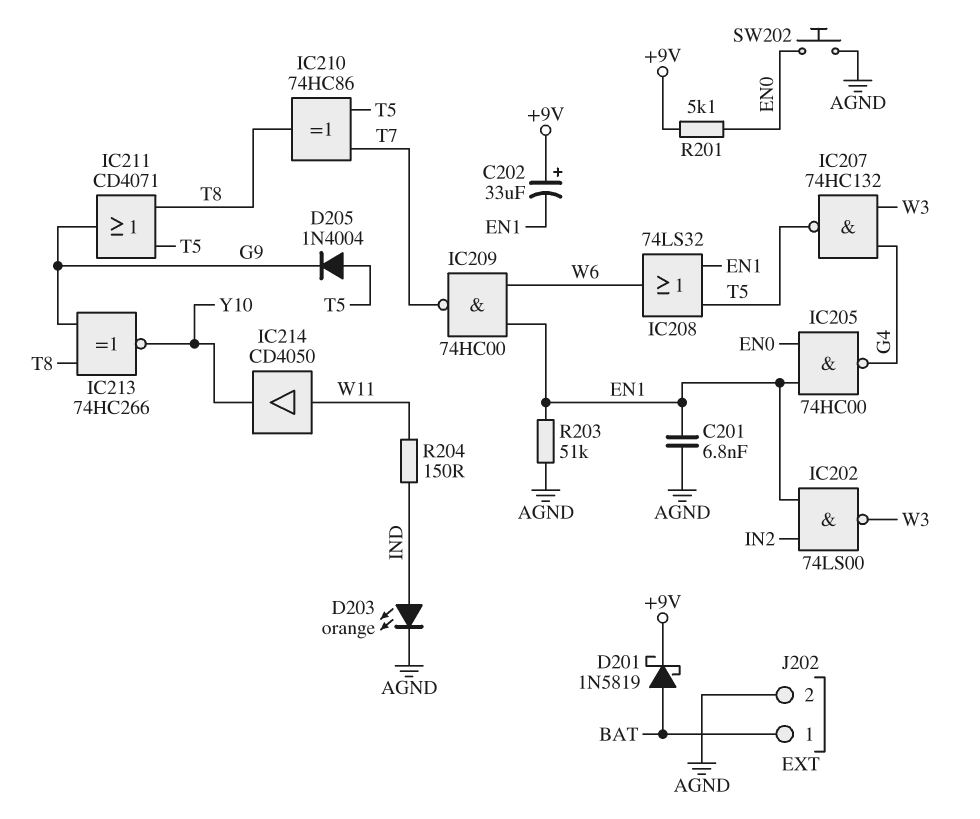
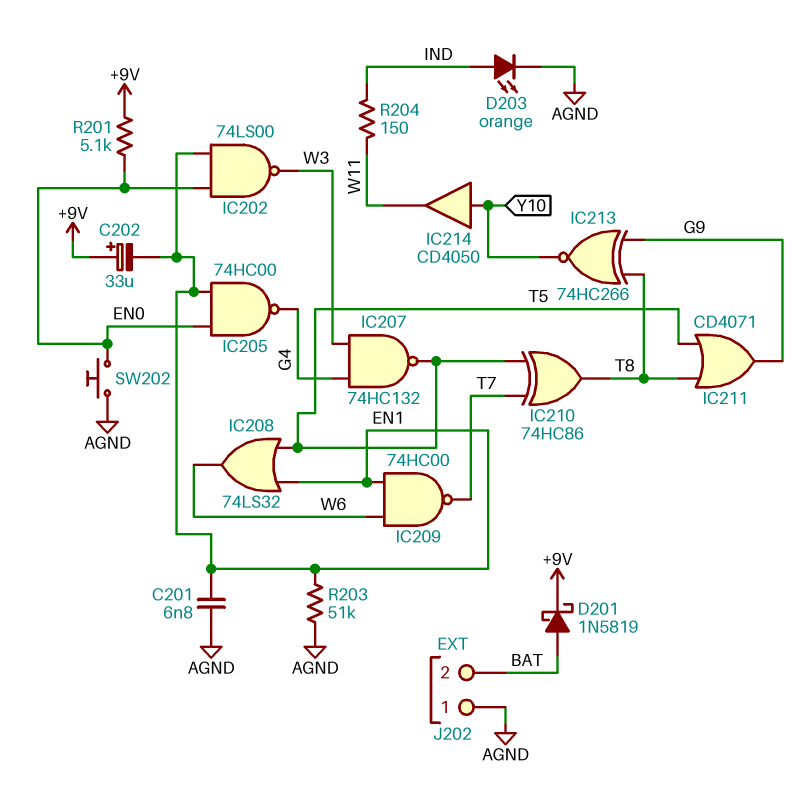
D205: diode 1N4004 (A T5, K G9) -> none
IC202: NAND 74LS00 (in EN1, in IN2, out W3) -> NAND 74LS00 (in EN0, in EN1, out W3)
IC214: buffer CD4050 (in W11, out Y10) -> buffer CD4050 (in Y10, out W11)
J202 pin 1: BAT -> AGND
J202 pin 2: AGND -> BAT

